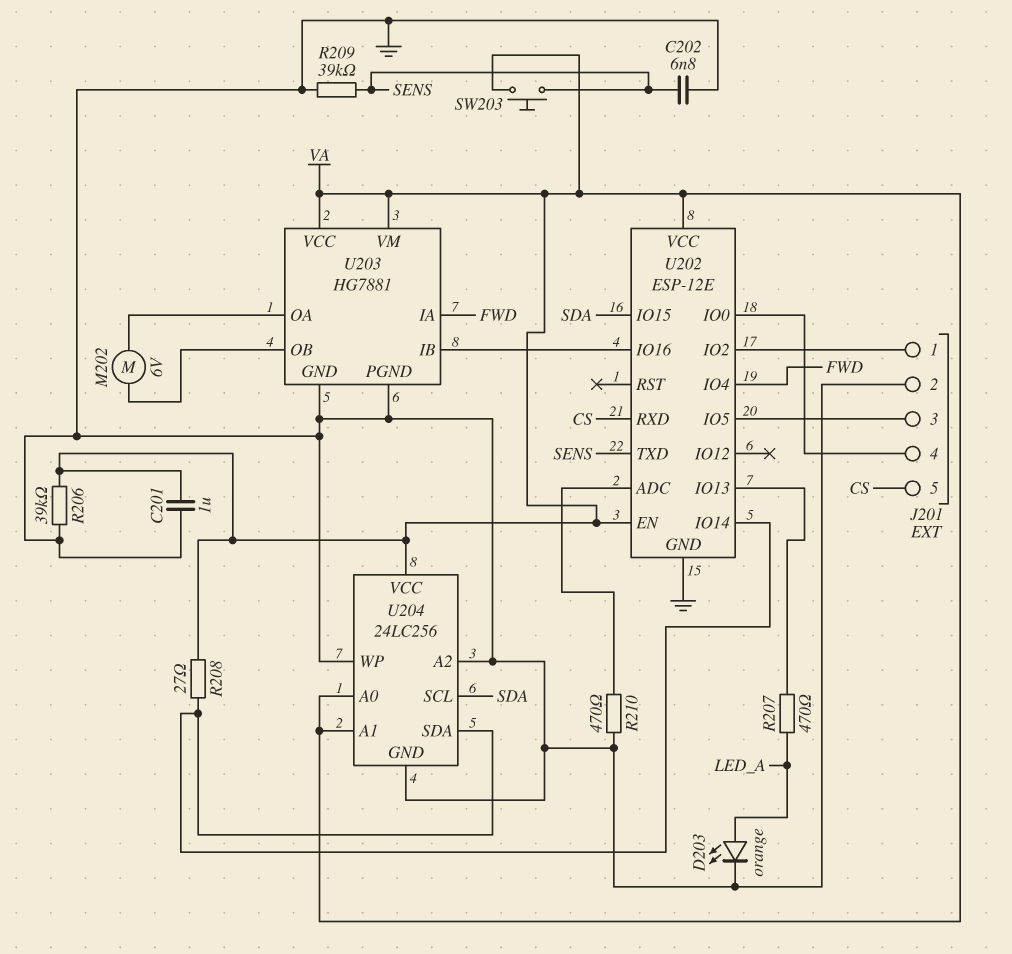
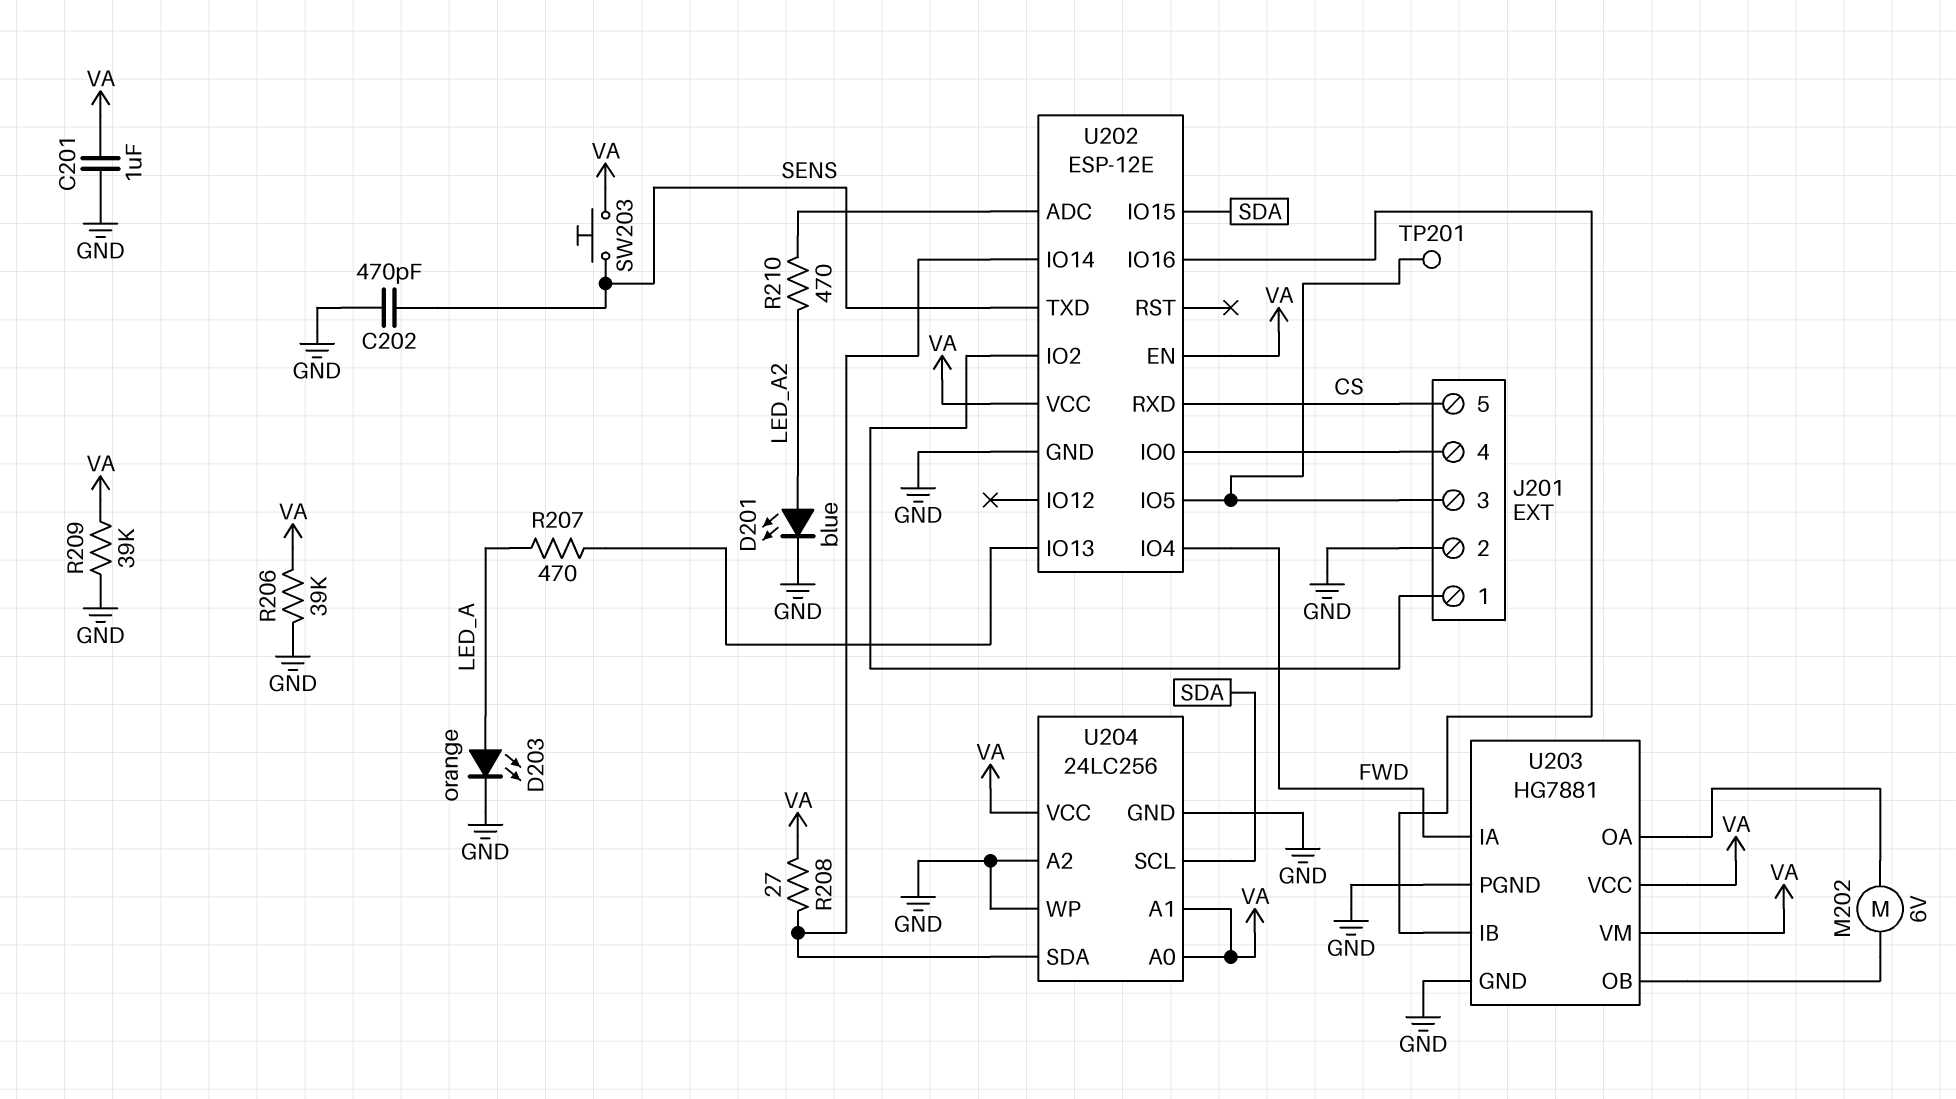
C202: 6.8nF (GND, SENS) -> 470pF (GND, SENS)
D201: none -> LED blue (A LED_A2, K GND)
R209: 39k (GND, SENS) -> 39k (GND, VA)
R210: 470 (GND, U202/ADC) -> 470 (LED_A2, U202/ADC)
TP201: none -> test point (J201/3)

